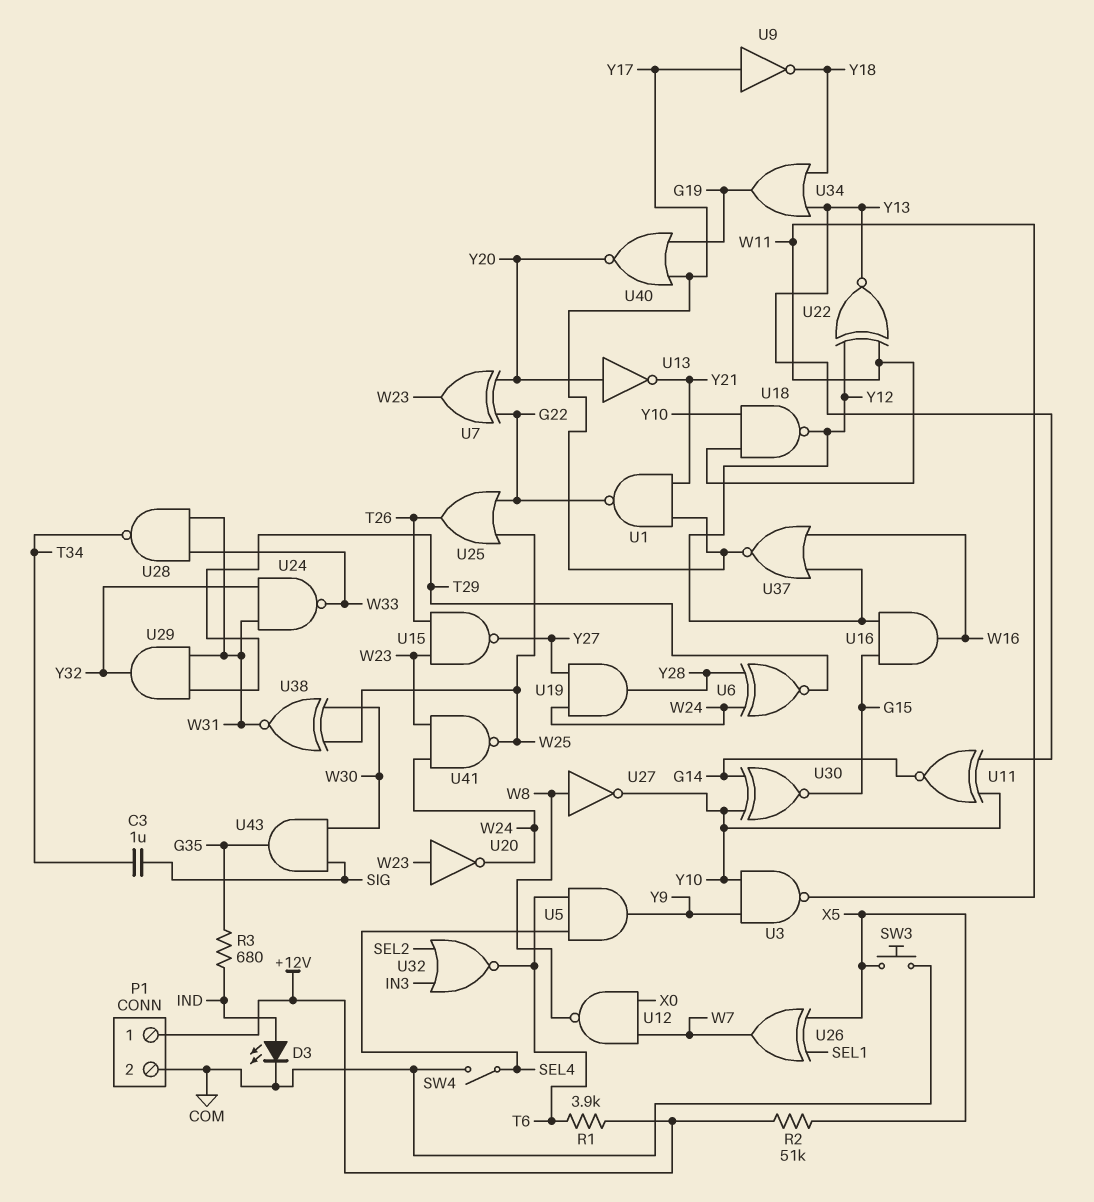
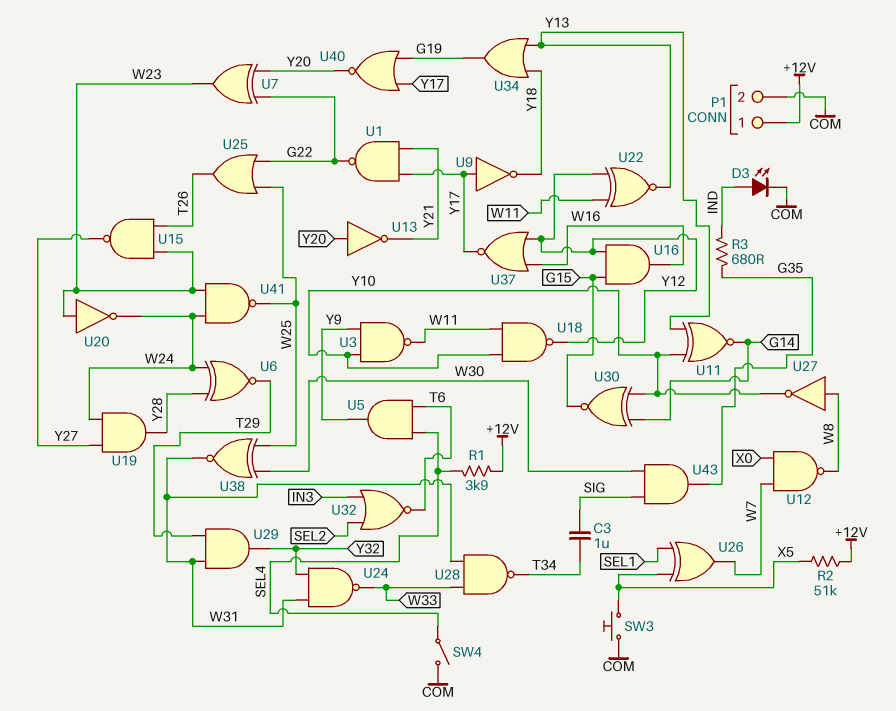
R1: 3.9k (+12V, T6) -> 3.9k (+12V, SEL4)

